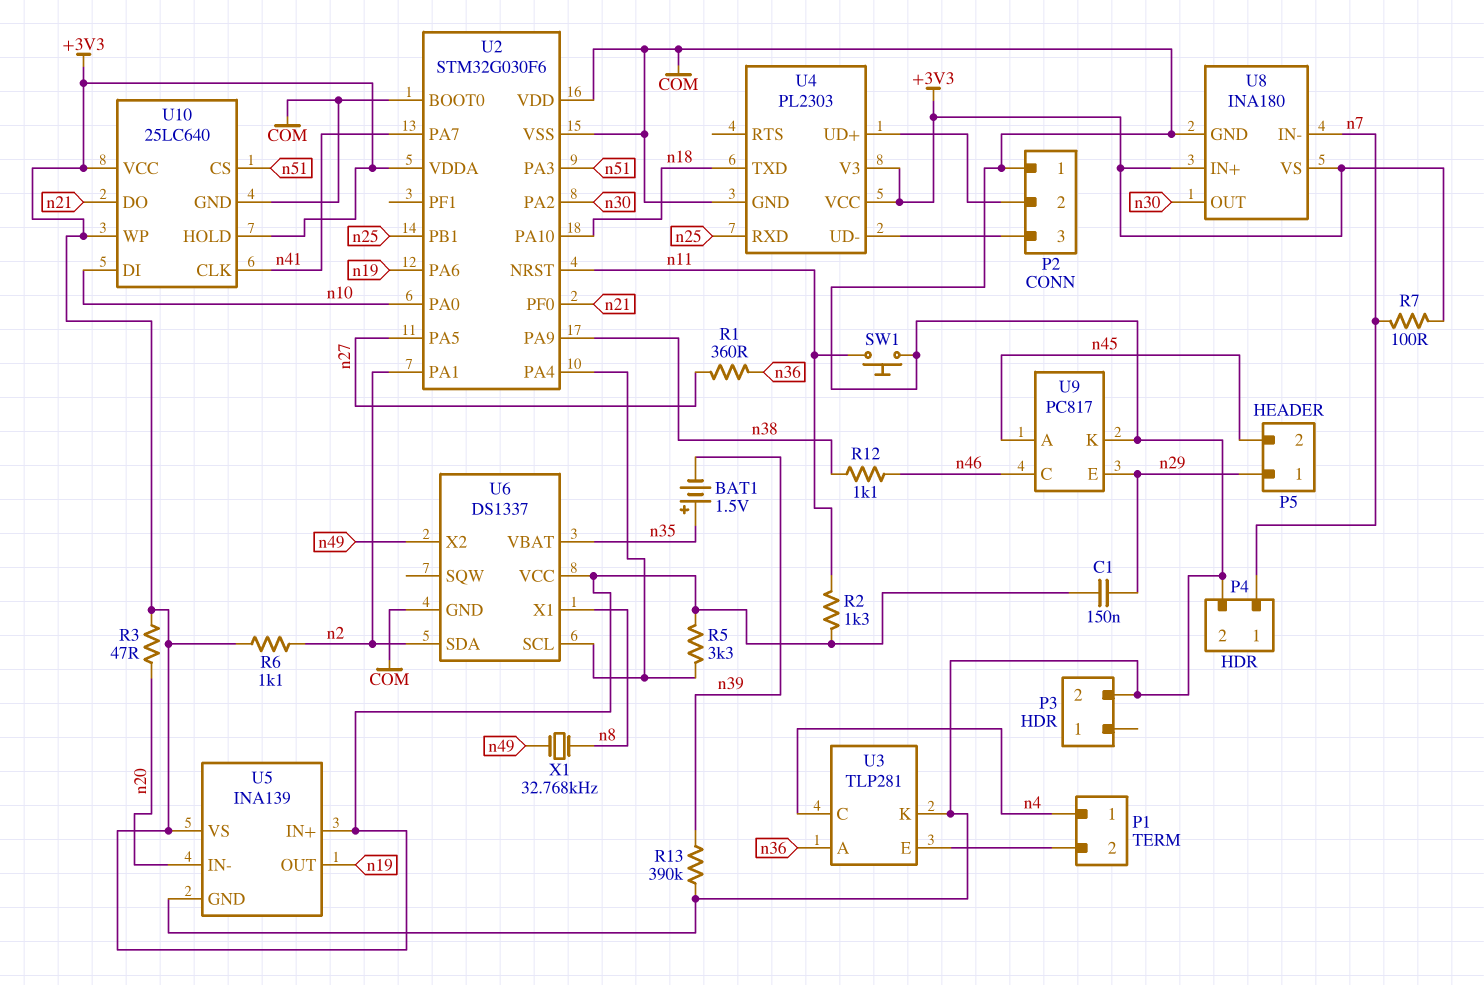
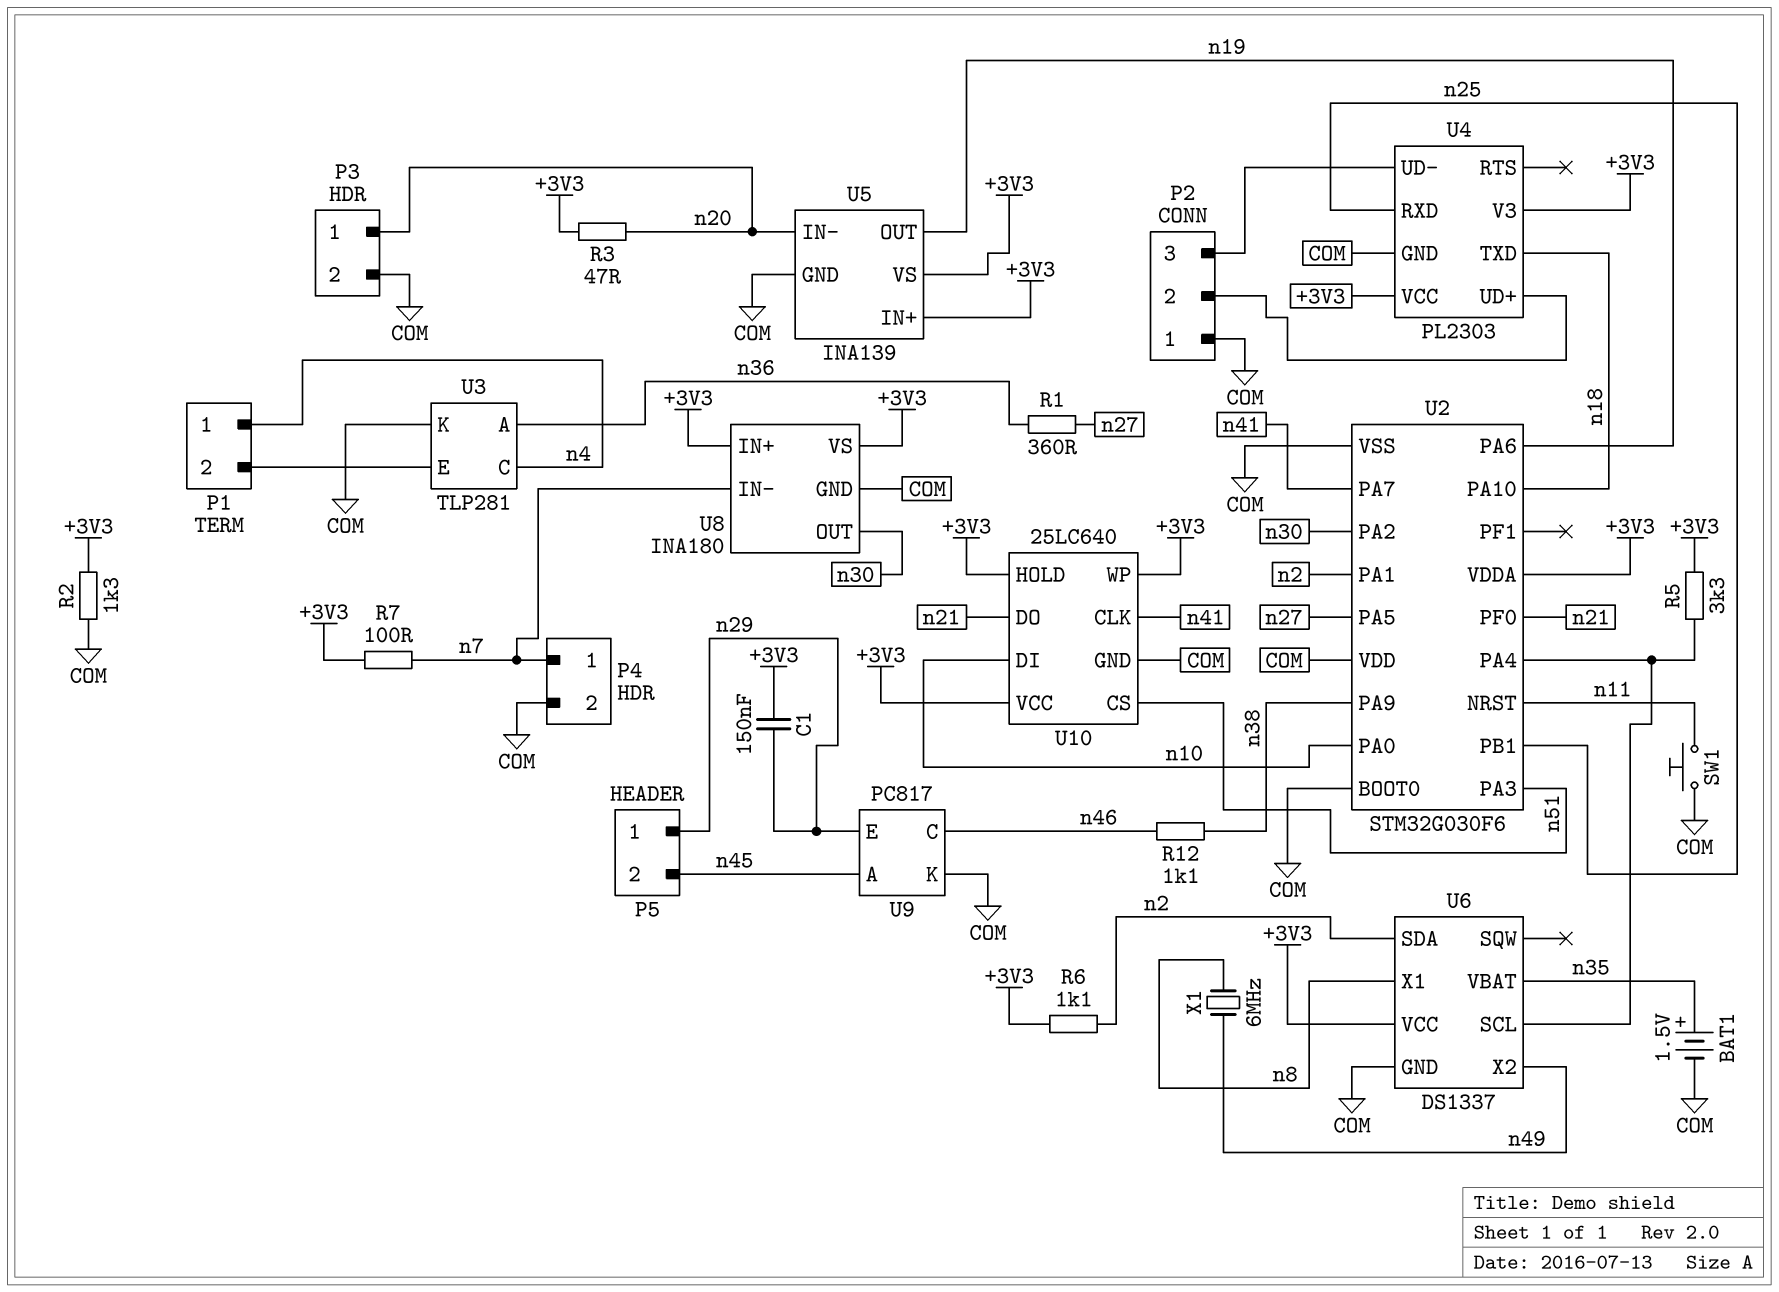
BAT1: 1.5V (plus n35, minus n39) -> 1.5V (plus n35, minus COM)
P3 pin 1: none -> n20
R2: 1.3k (+3V3, n11) -> 1.3k (+3V3, COM)
R13: 390k (COM, n39) -> none
X1: 32.768kHz (n8, n49) -> 6MHz (n8, n49)

